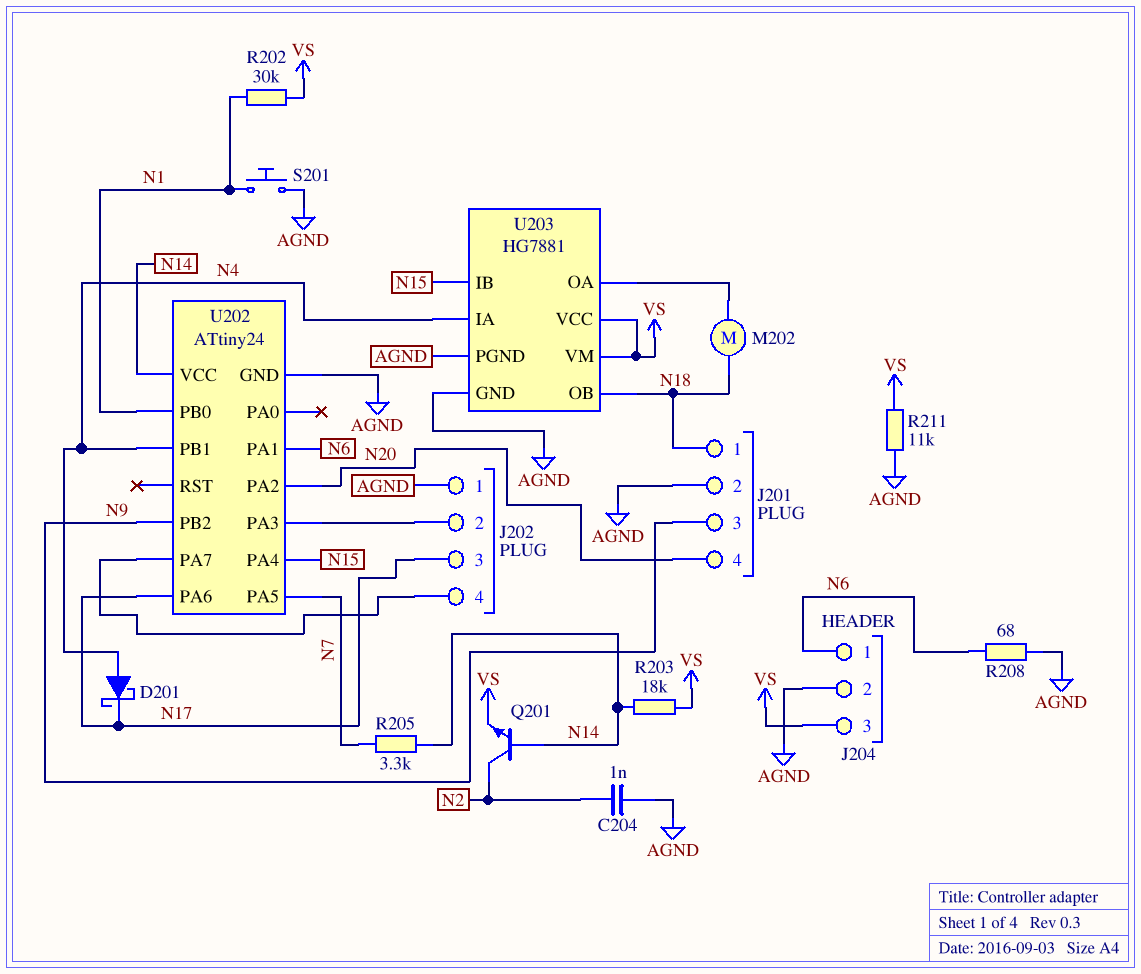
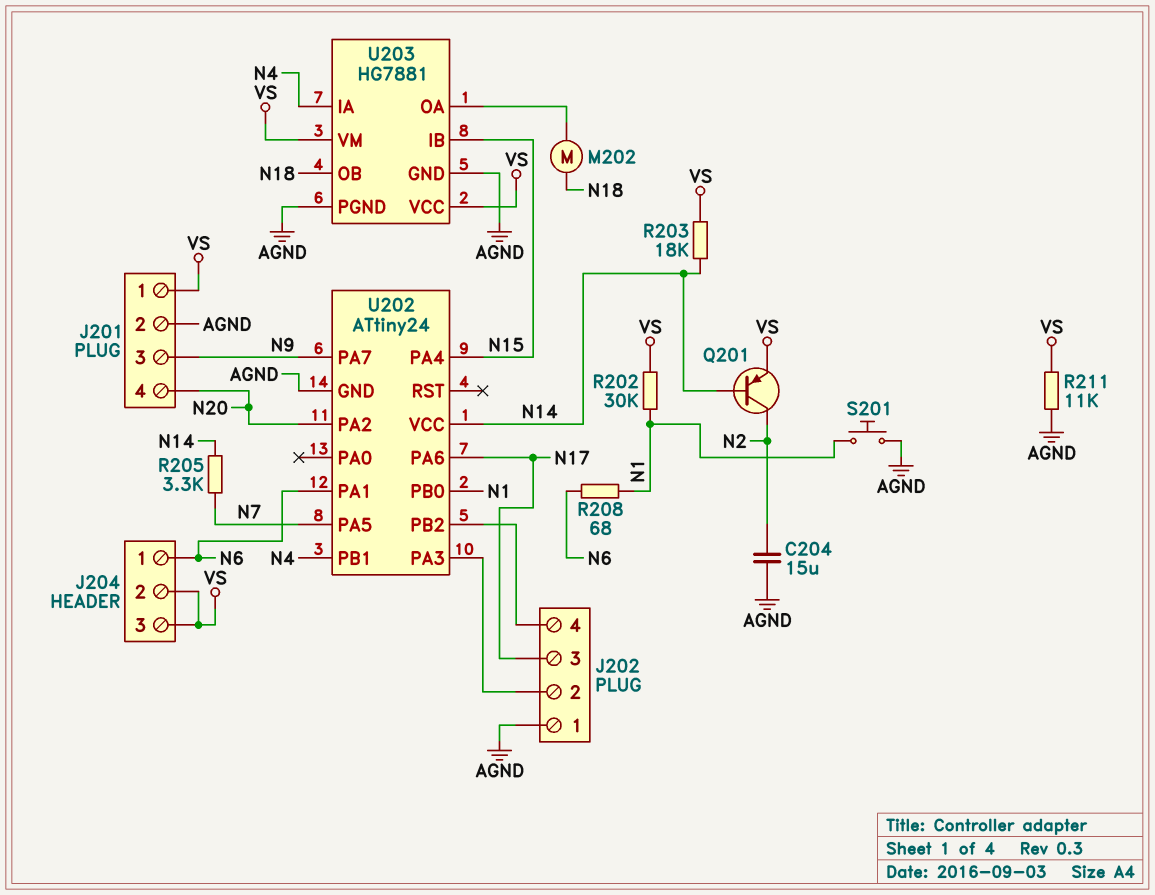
C204: 1nF (AGND, N2) -> 15uF (AGND, N2)
D201: schottky (A N4, K N17) -> none
J201 pin 1: N18 -> VS
J204 pin 2: AGND -> VS
Q201: NPN (B N14, C N2, E VS) -> PNP (B N14, C N2, E VS)
R208: 68 (AGND, N6) -> 68 (N1, N6)
U202 pin PA7: J202/4 -> N9
U202 pin PB2: N9 -> J202/4

